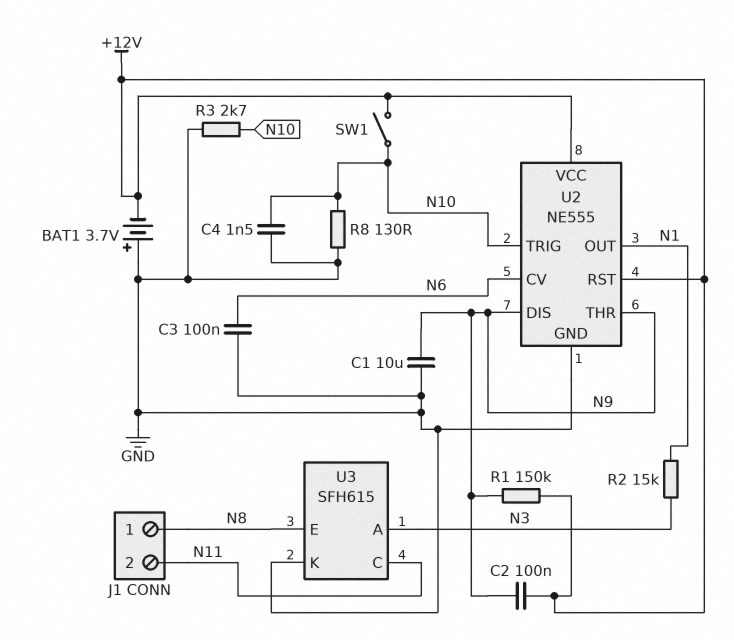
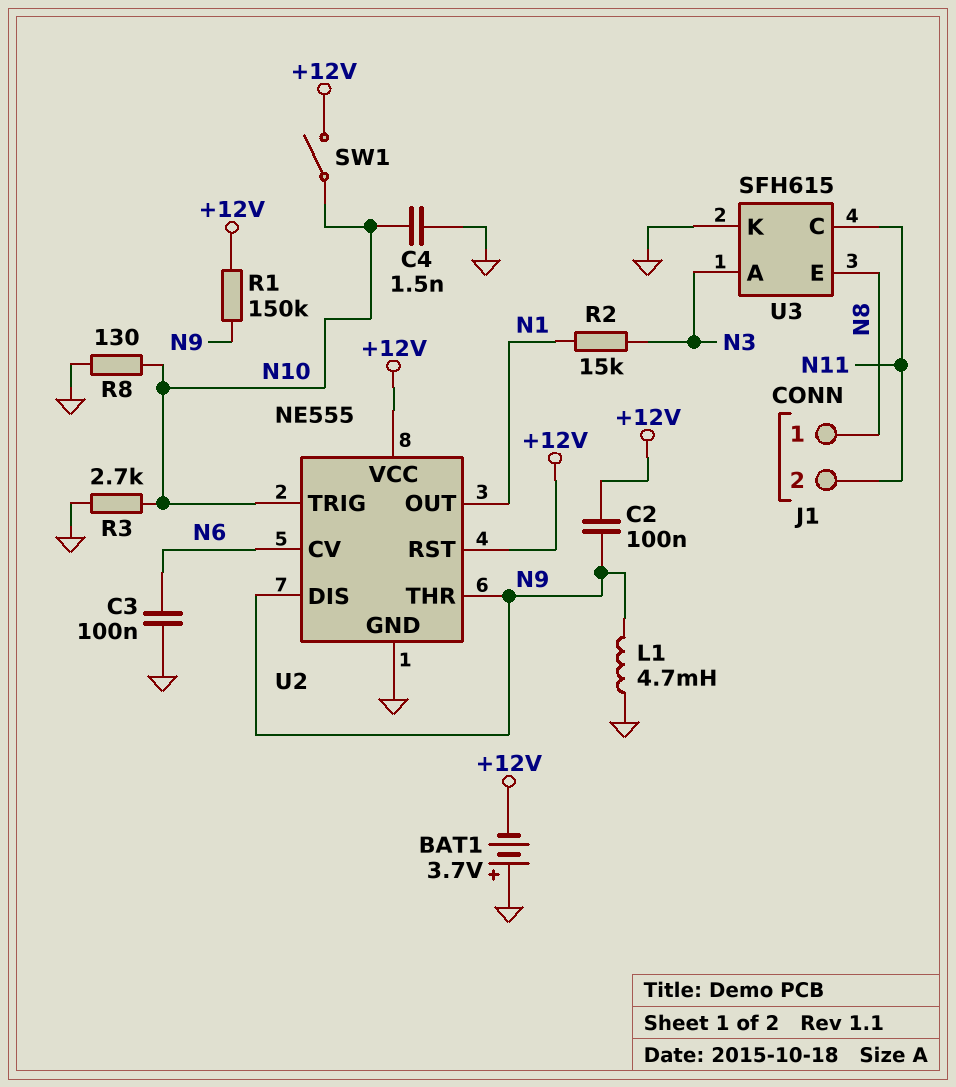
C1: 10uF (GND, N9) -> none
L1: none -> 4.7mH (GND, N9)

